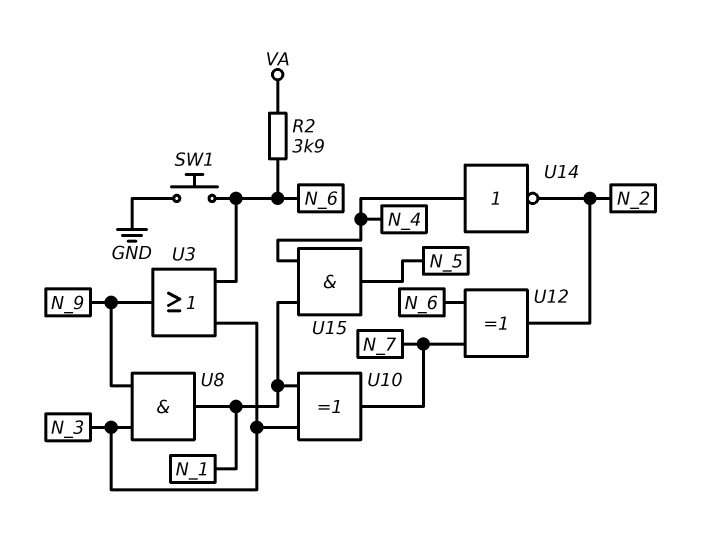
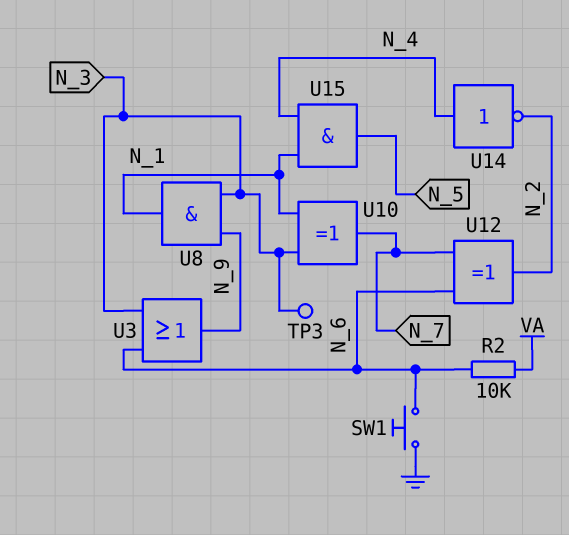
R2: 3.9k (N_6, VA) -> 10k (N_6, VA)
TP3: none -> test point (N_3)

